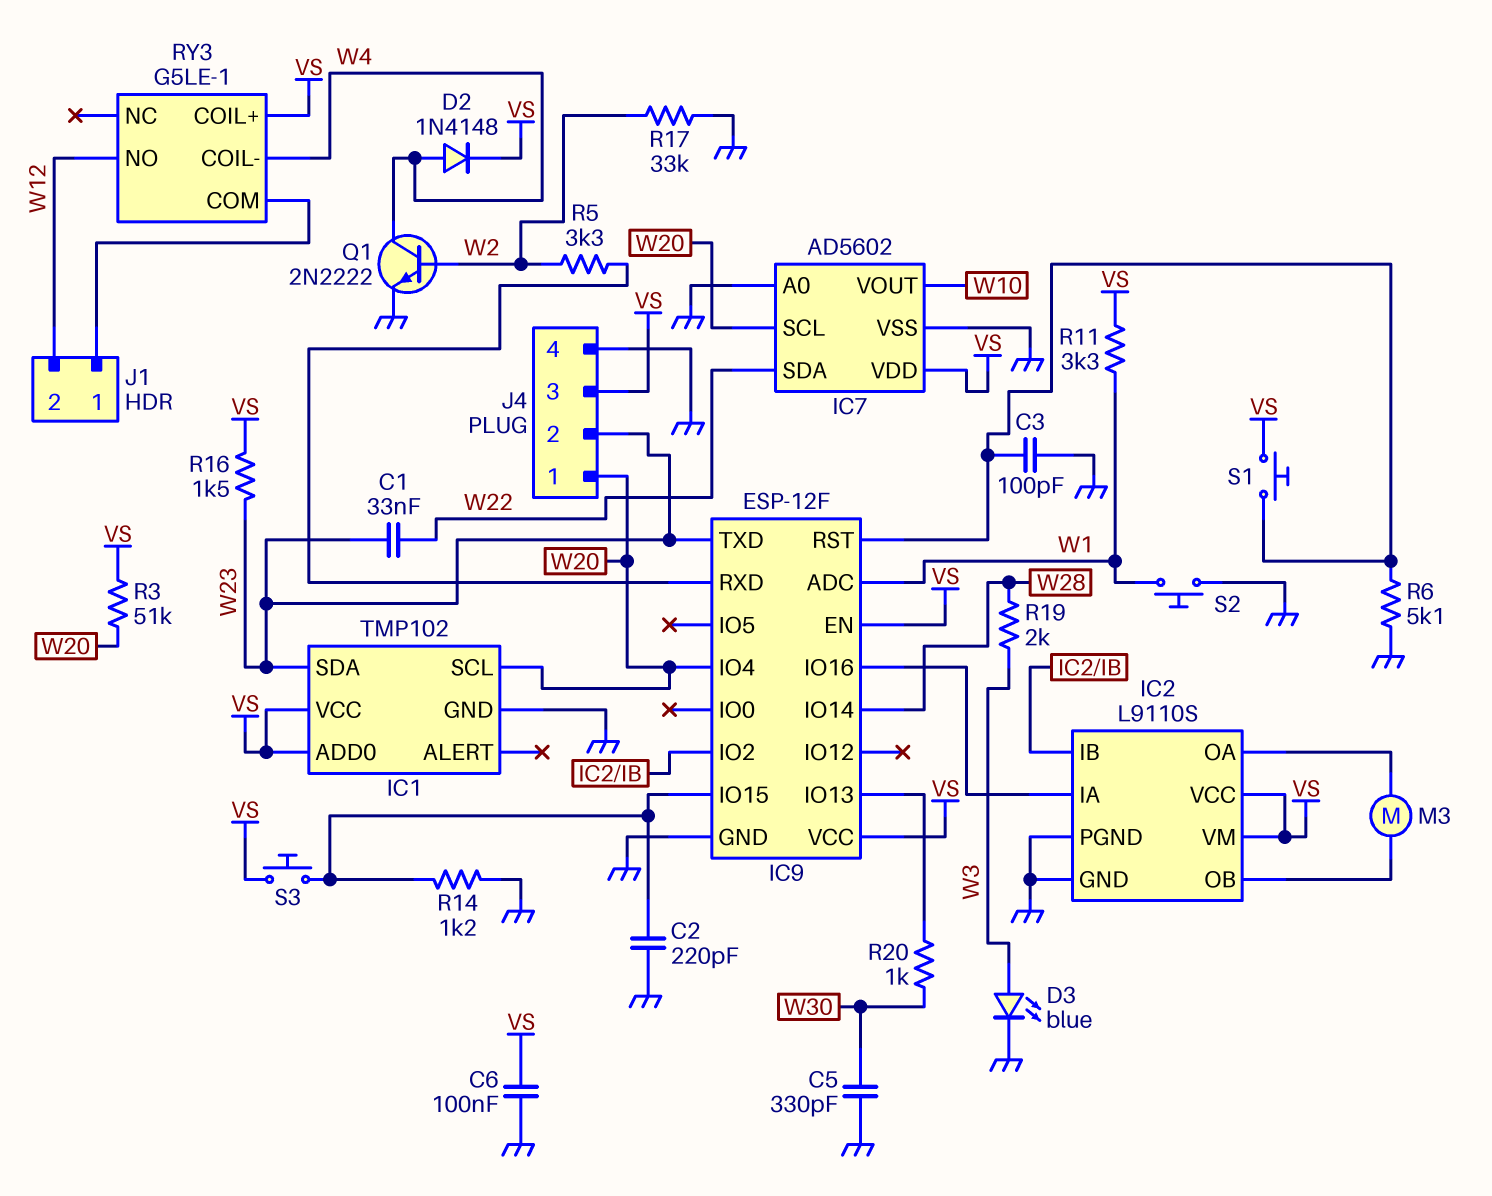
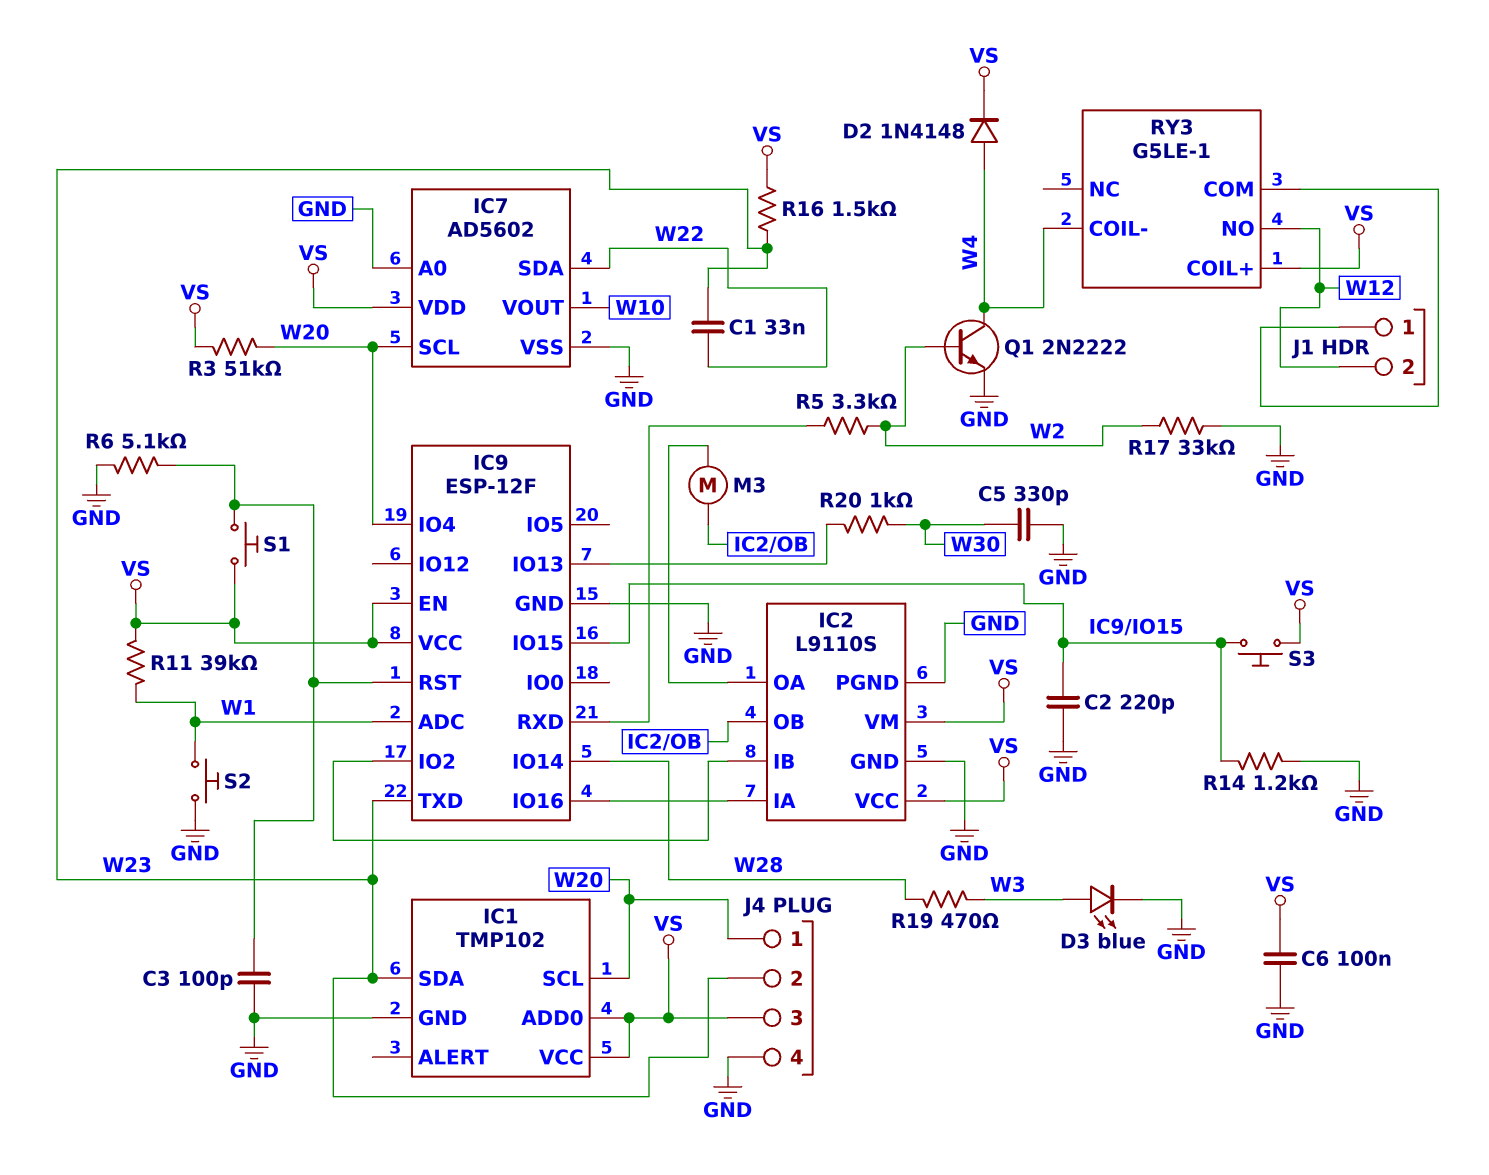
R11: 3.3k (VS, W1) -> 39k (VS, W1)
R19: 2k (W3, W28) -> 470 (W3, W28)

